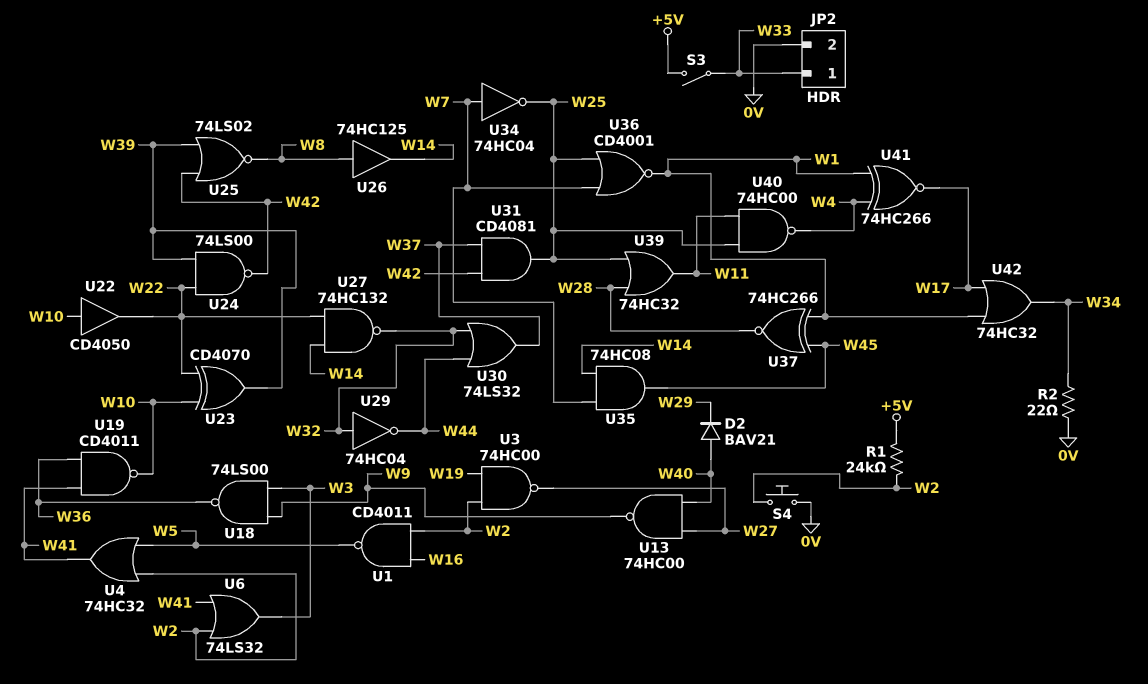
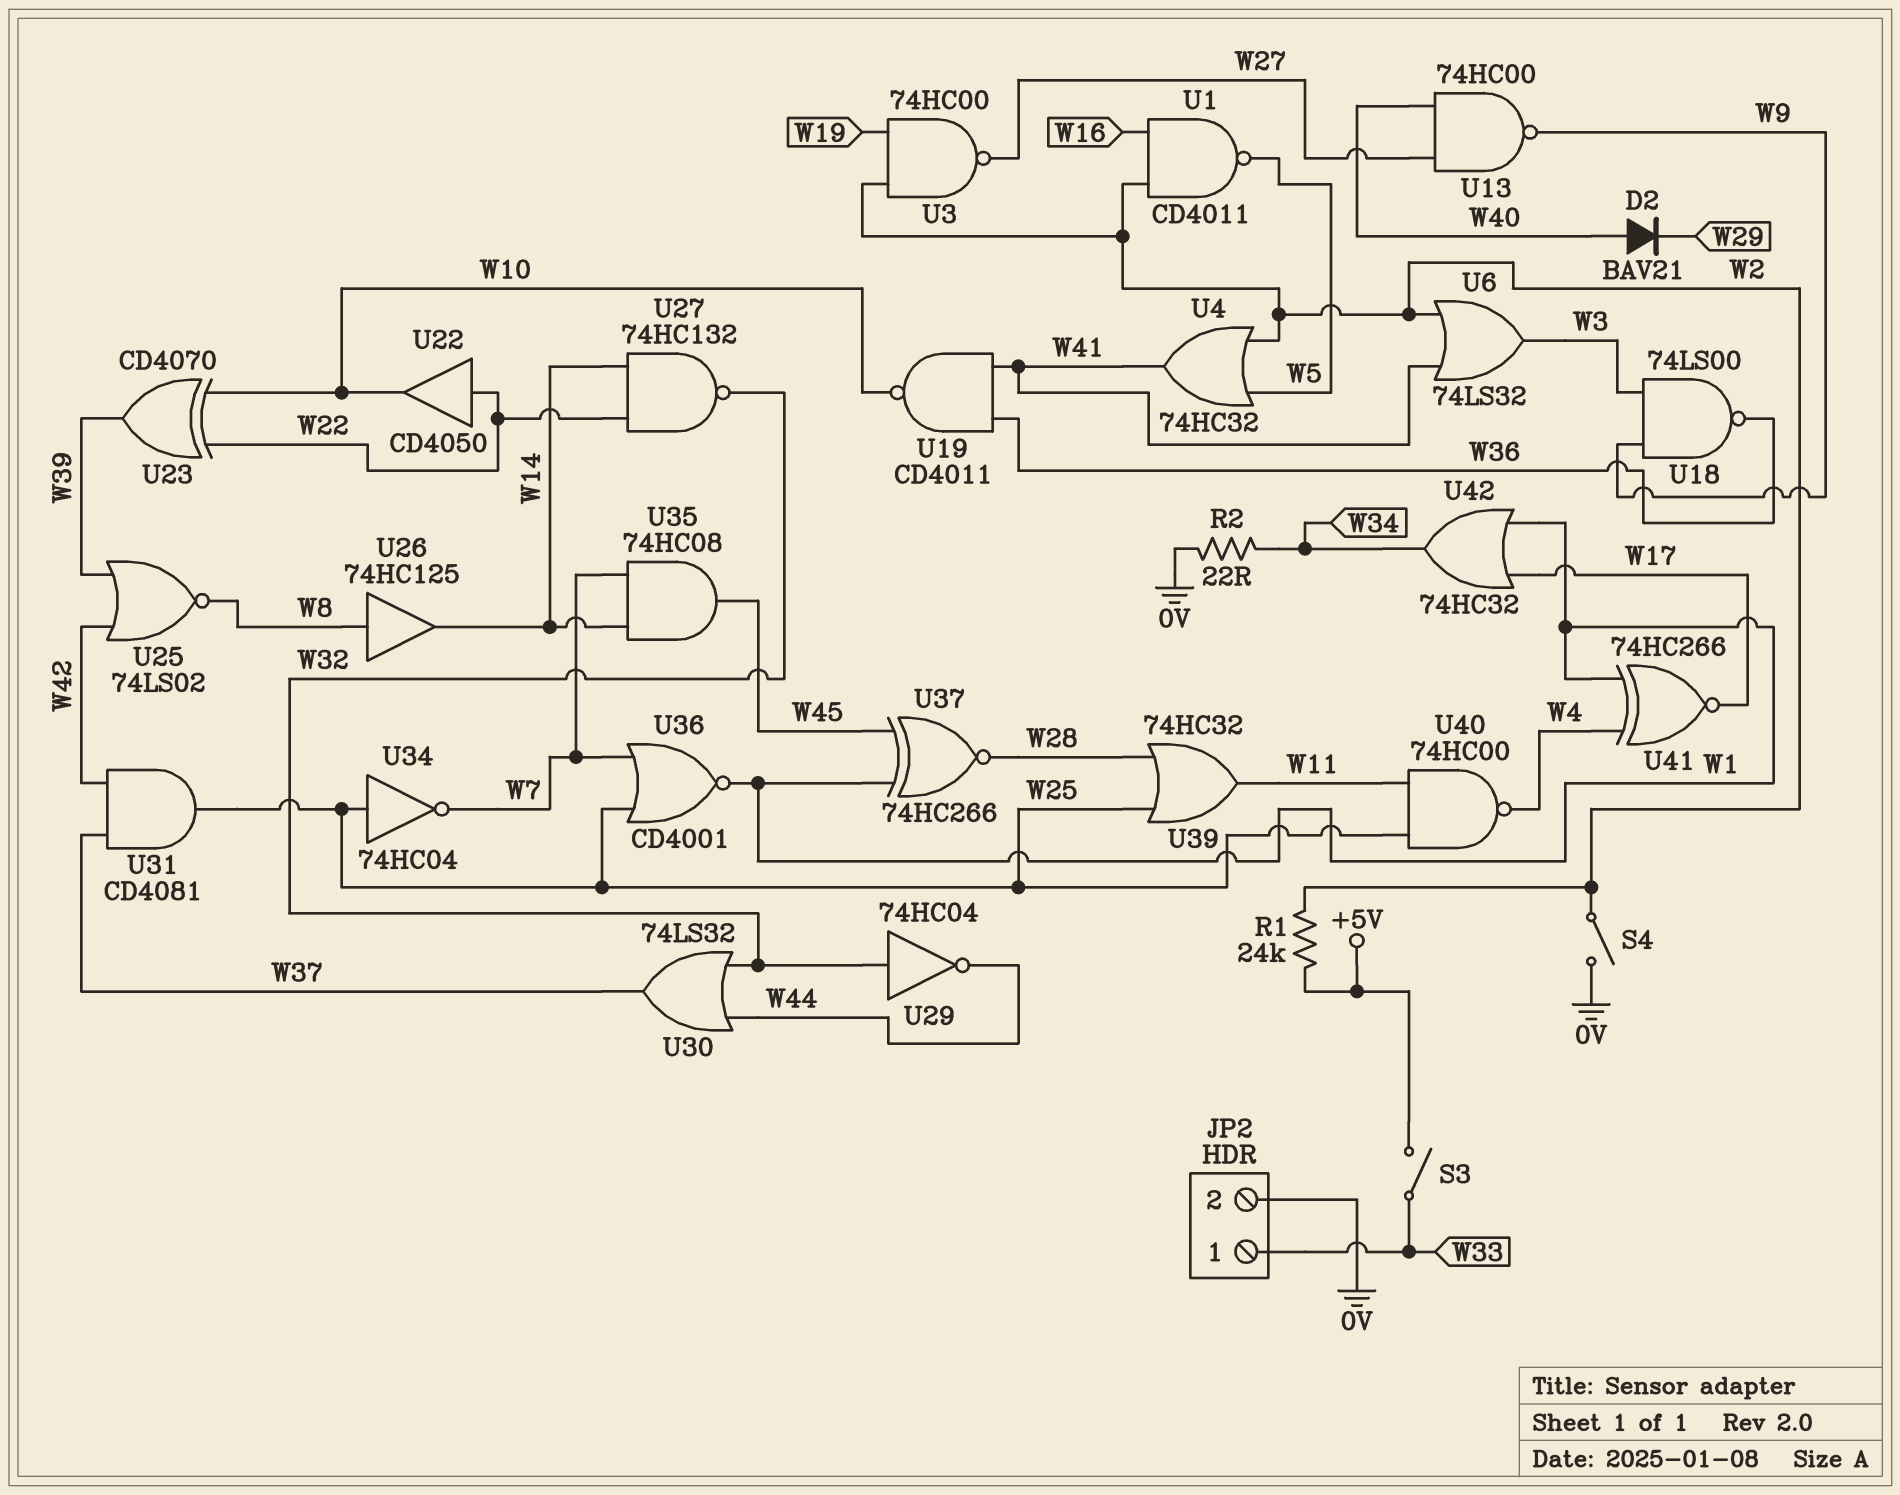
S4: button (0V, W2) -> switch (0V, W2)
U22: buffer CD4050 (in W10, out W22) -> buffer CD4050 (in W22, out W10)
U24: NAND 74LS00 (in W22, in W39, out W42) -> none
U34: NOT 74HC04 (in W7, out W25) -> NOT 74HC04 (in W25, out W7)

